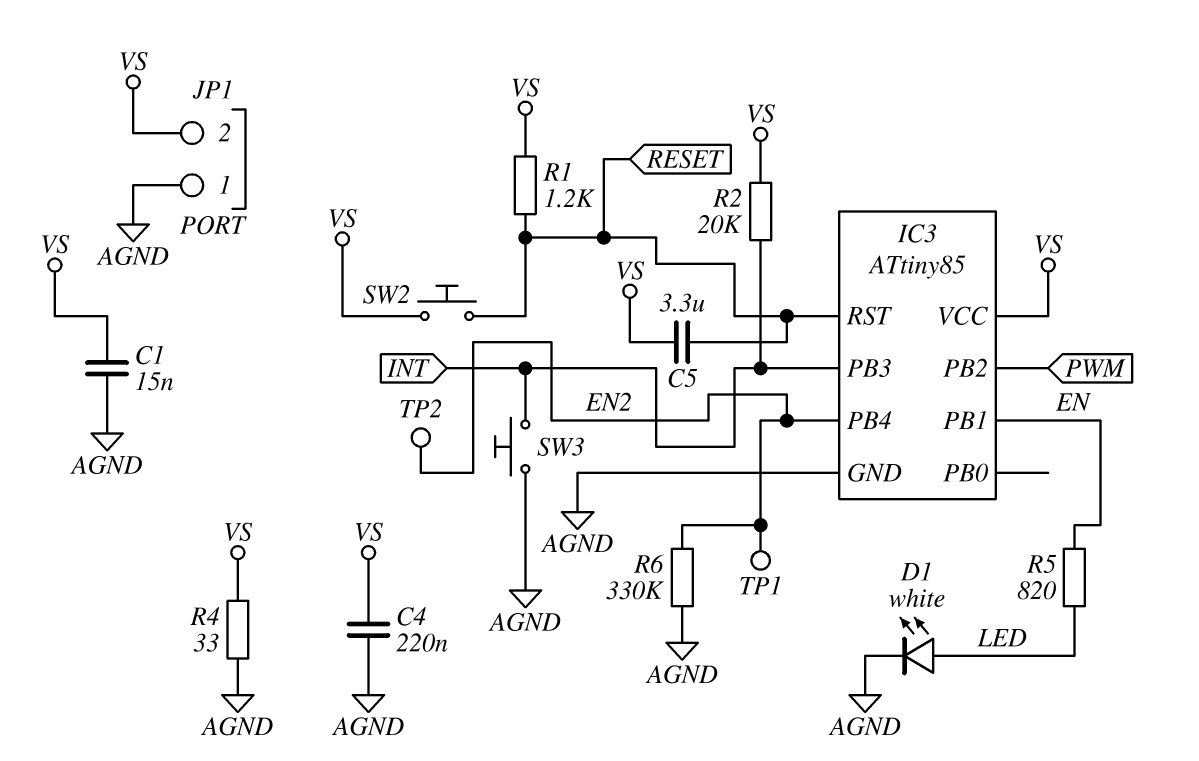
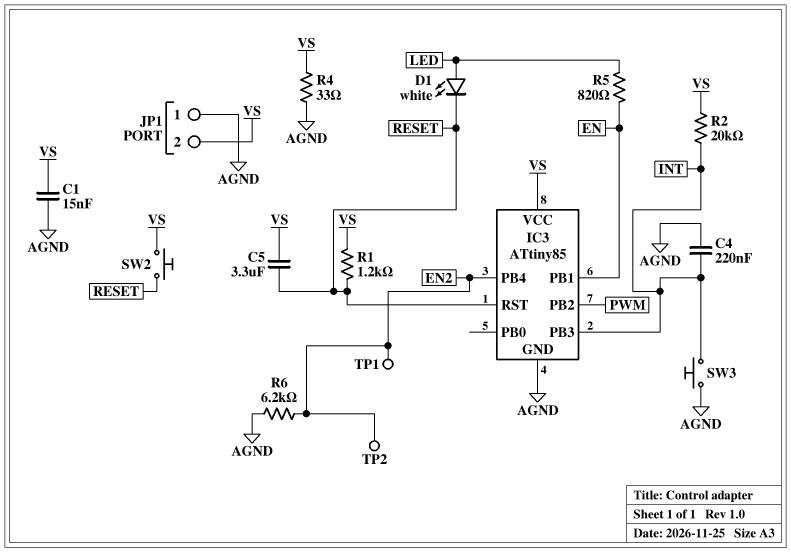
C4: 220nF (AGND, VS) -> 220nF (AGND, INT)
D1: LED white (A LED, K AGND) -> LED white (A LED, K RESET)
R6: 330k (AGND, EN2) -> 6.2k (AGND, EN2)

